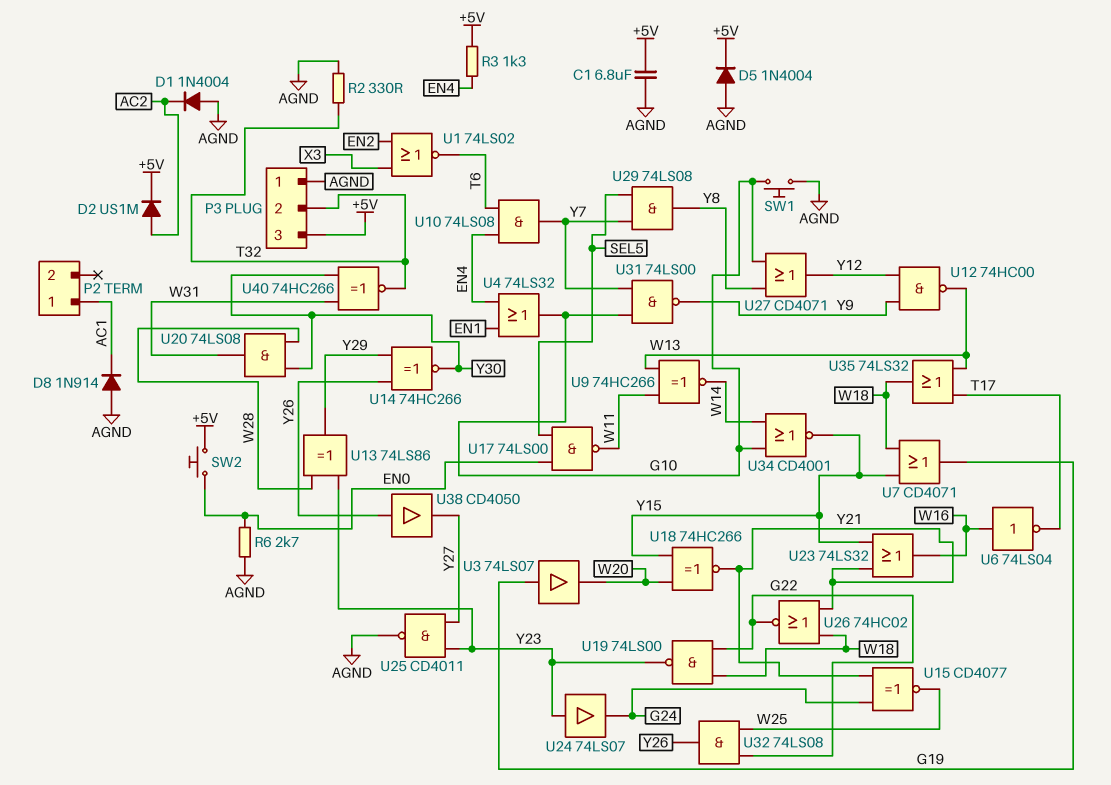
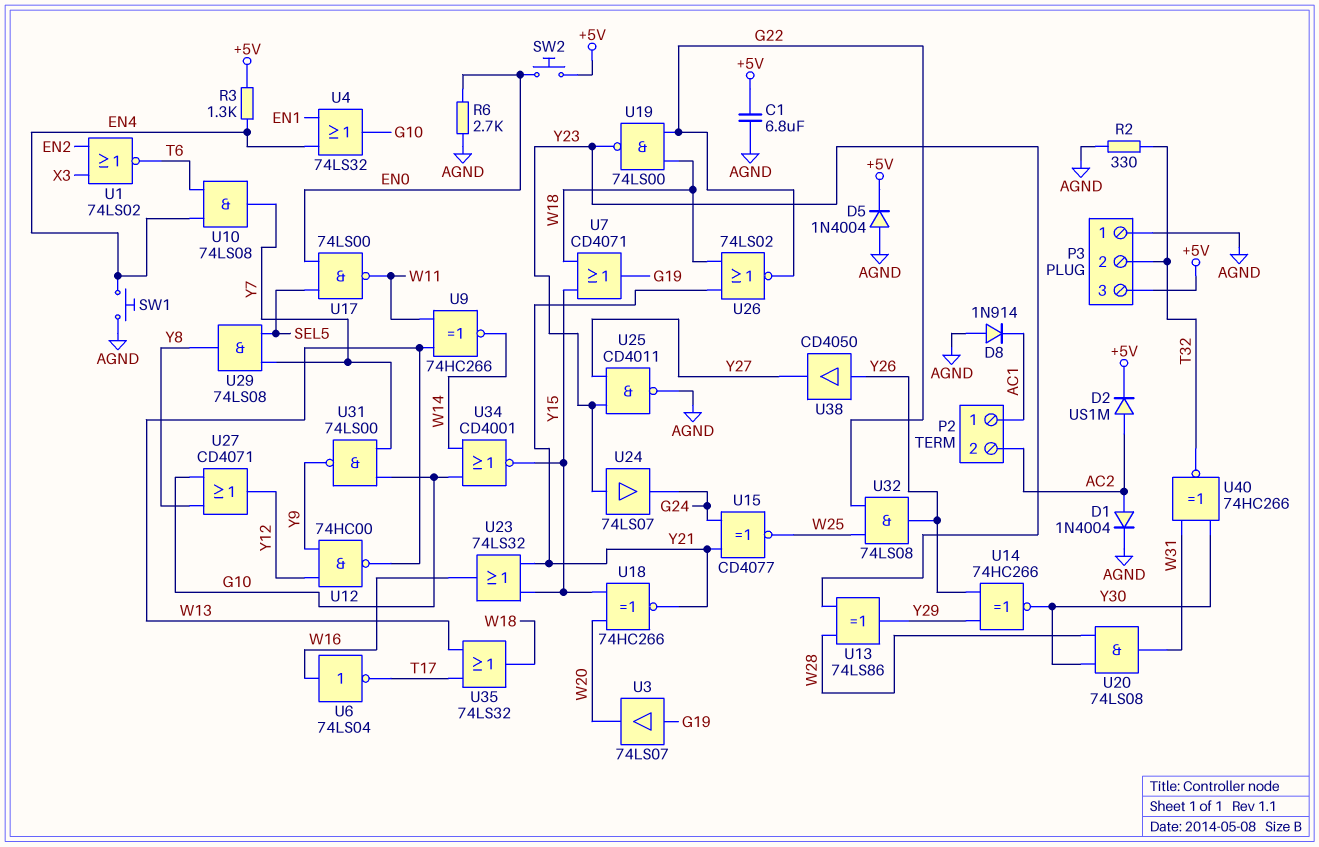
D1: diode 1N4004 (A AGND, K AC2) -> diode 1N4004 (A AC2, K AGND)
P2 pin 2: none -> AC2
SW1: button (AGND, G10) -> button (AGND, EN4)
U26: NOR 74HC02 (in W18, in Y21, out G22) -> NOR 74LS02 (in W18, in Y21, out G22)

